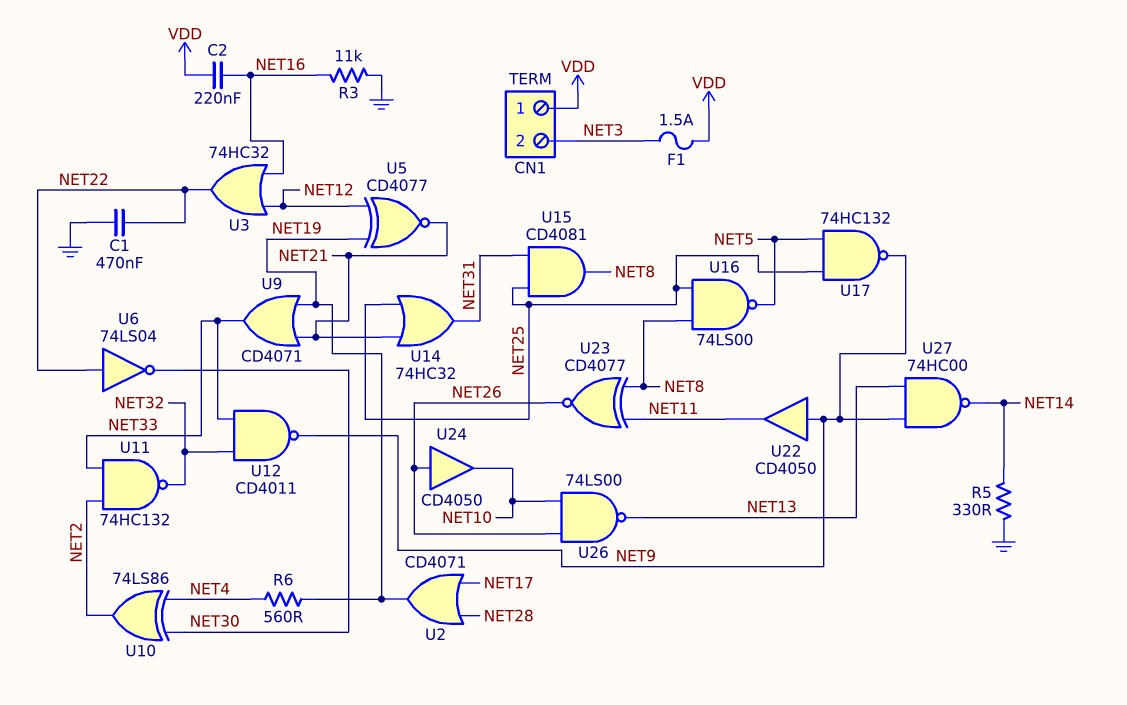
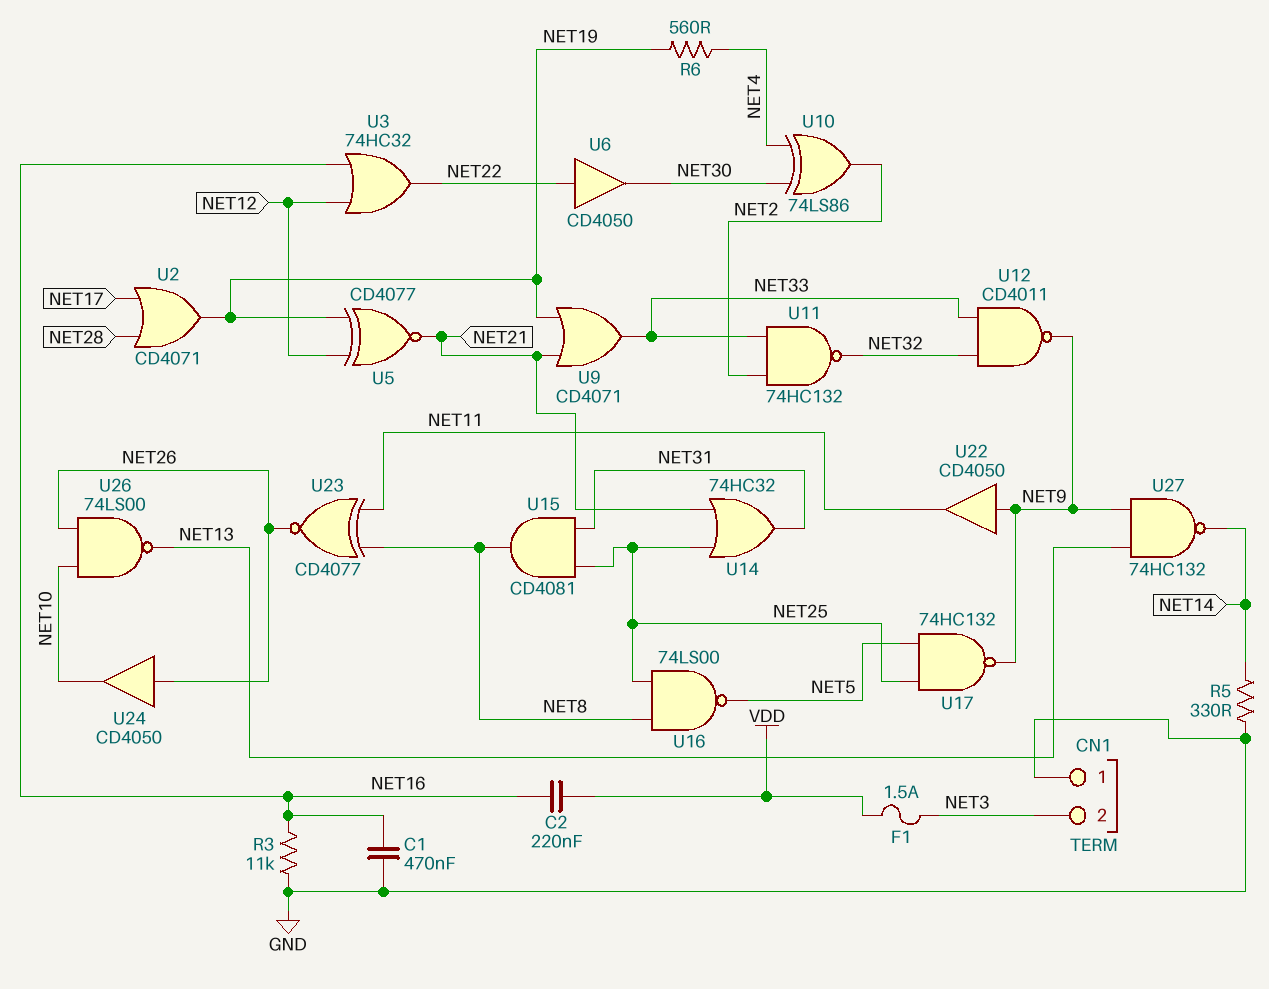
C1: 470nF (GND, NET22) -> 470nF (GND, NET16)
CN1 pin 1: VDD -> GND
U6: NOT 74LS04 (in NET22, out NET30) -> buffer CD4050 (in NET22, out NET30)
U27: NAND 74HC00 (in NET9, in NET13, out NET14) -> NAND 74HC132 (in NET9, in NET13, out NET14)

